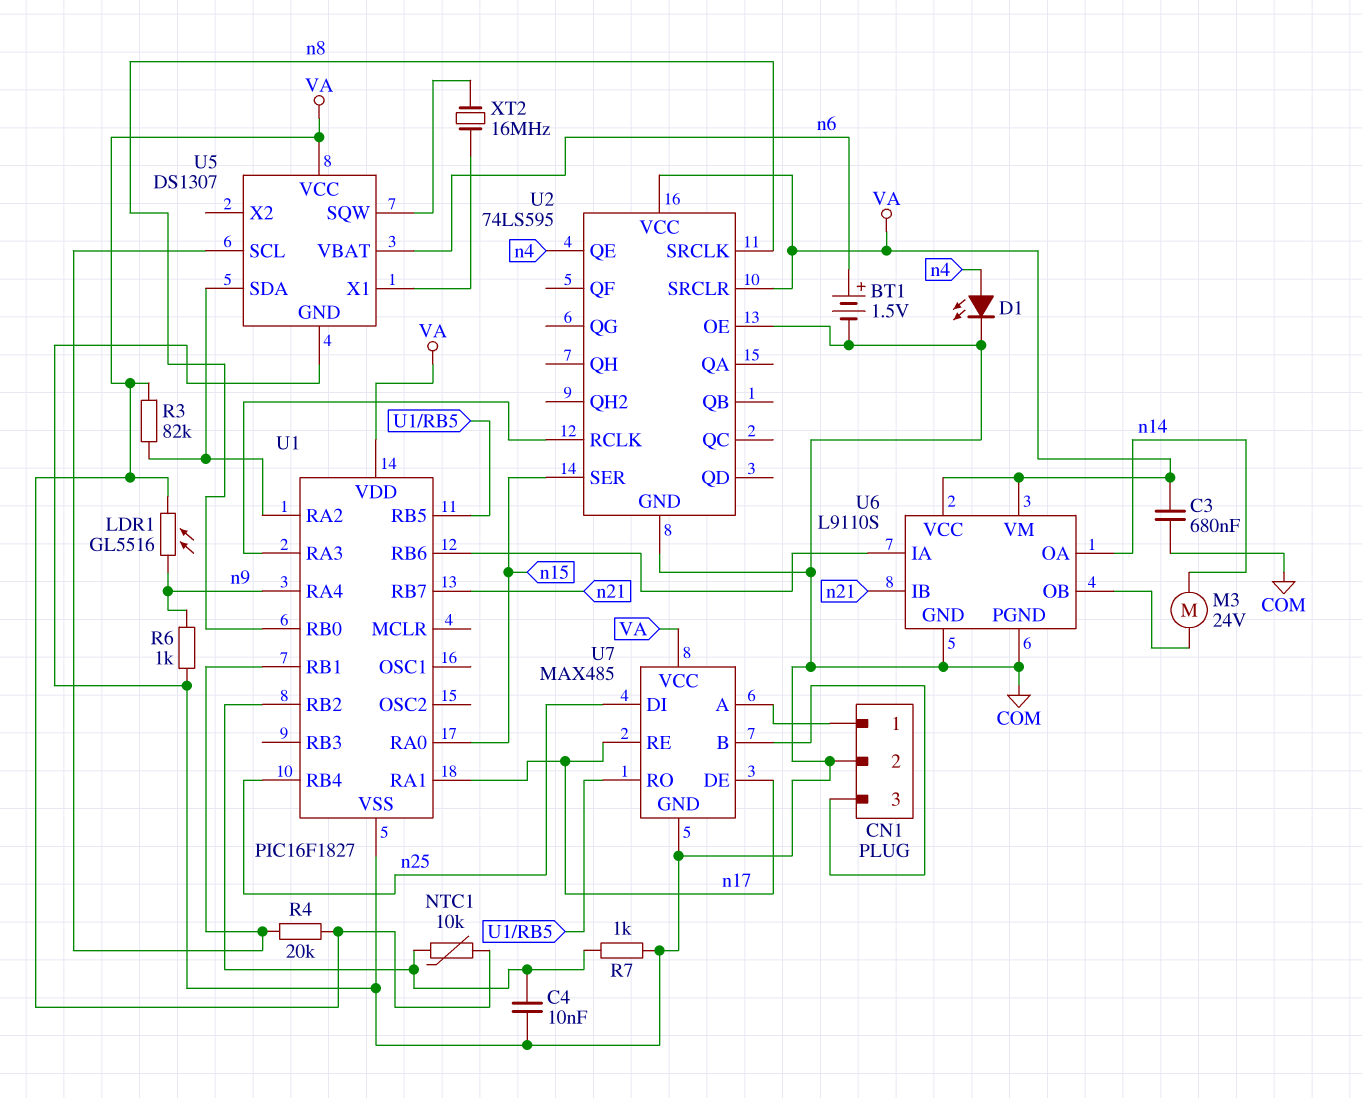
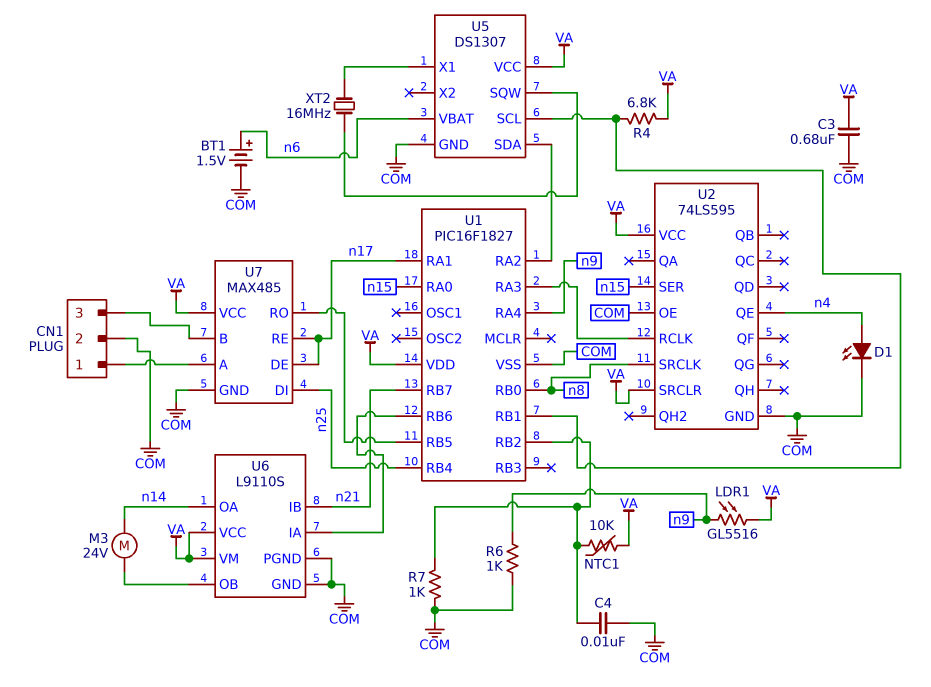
R3: 82k (U1/RA2, VA) -> none
R4: 20k (U1/RB1, VA) -> 6.8k (U1/RB1, VA)

